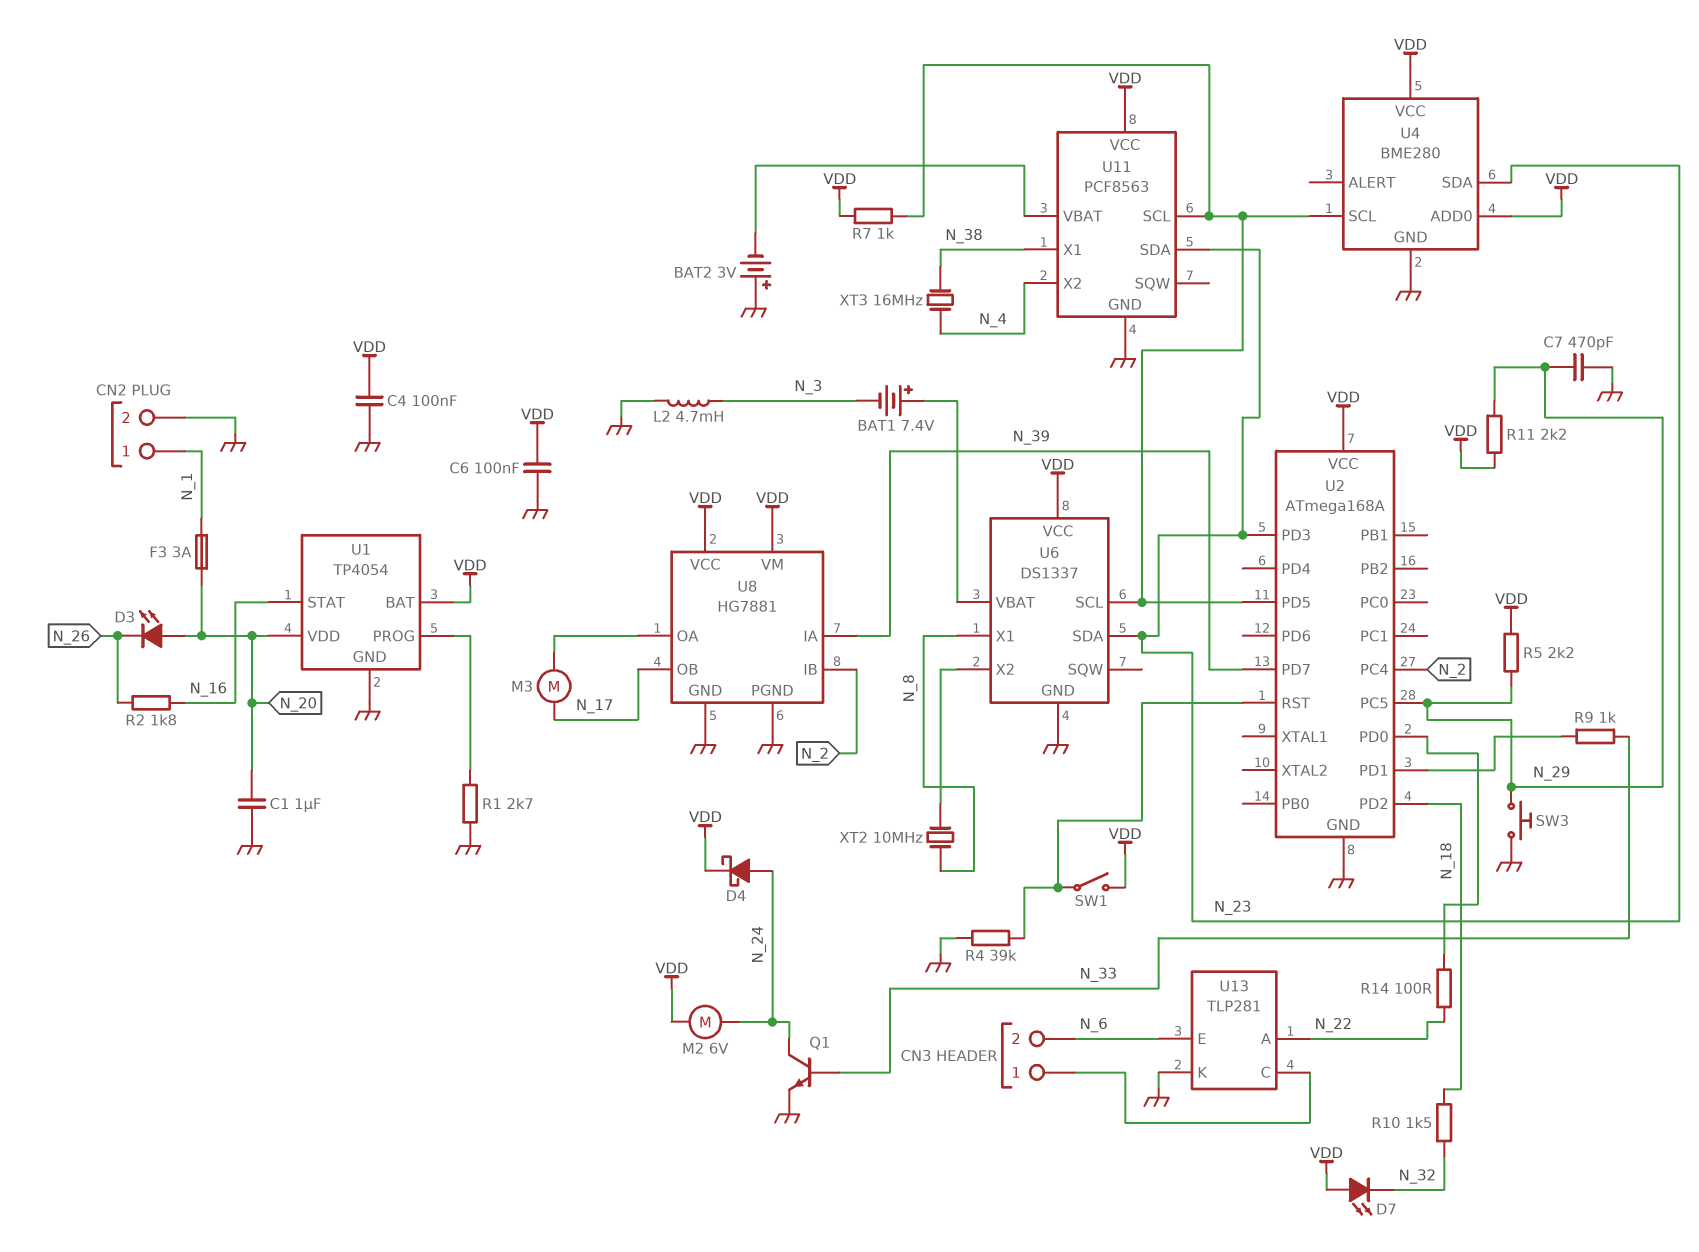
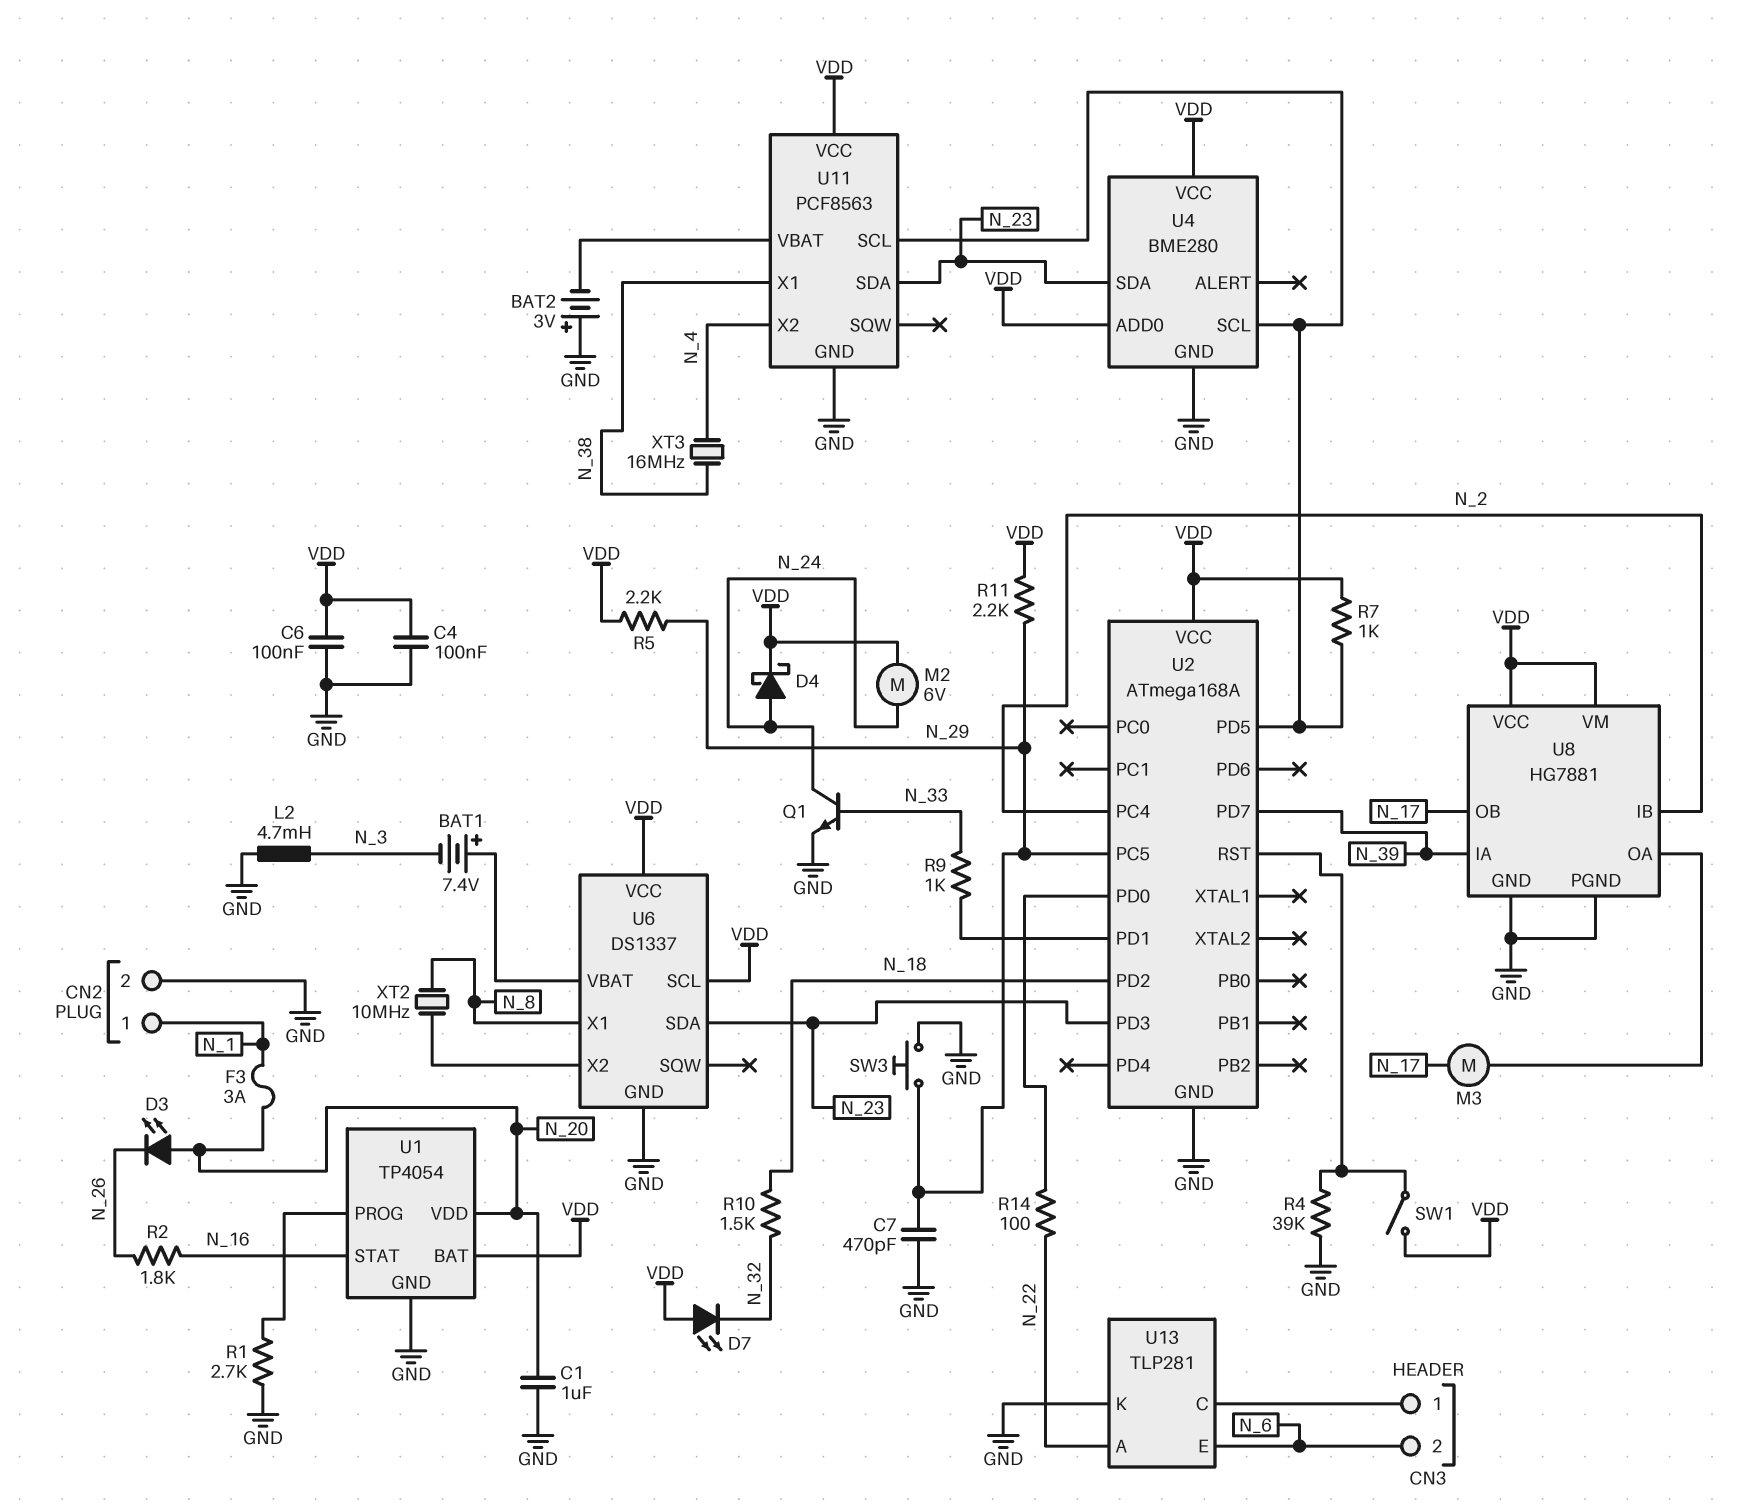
U6 pin SCL: U2/PD5 -> VDD

